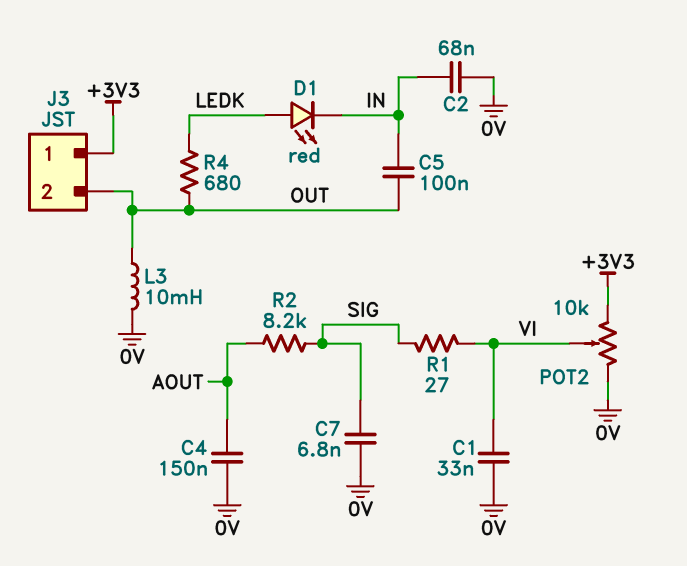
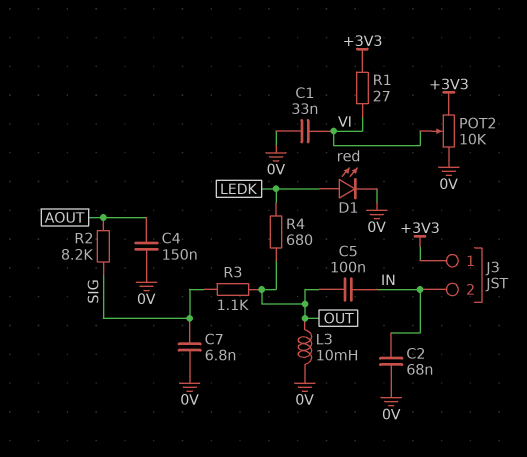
D1: LED red (A LEDK, K IN) -> LED red (A LEDK, K 0V)
J3 pin 2: OUT -> IN
R1: 27 (SIG, VI) -> 27 (+3V3, VI)
R3: none -> 1.1k (OUT, SIG)

